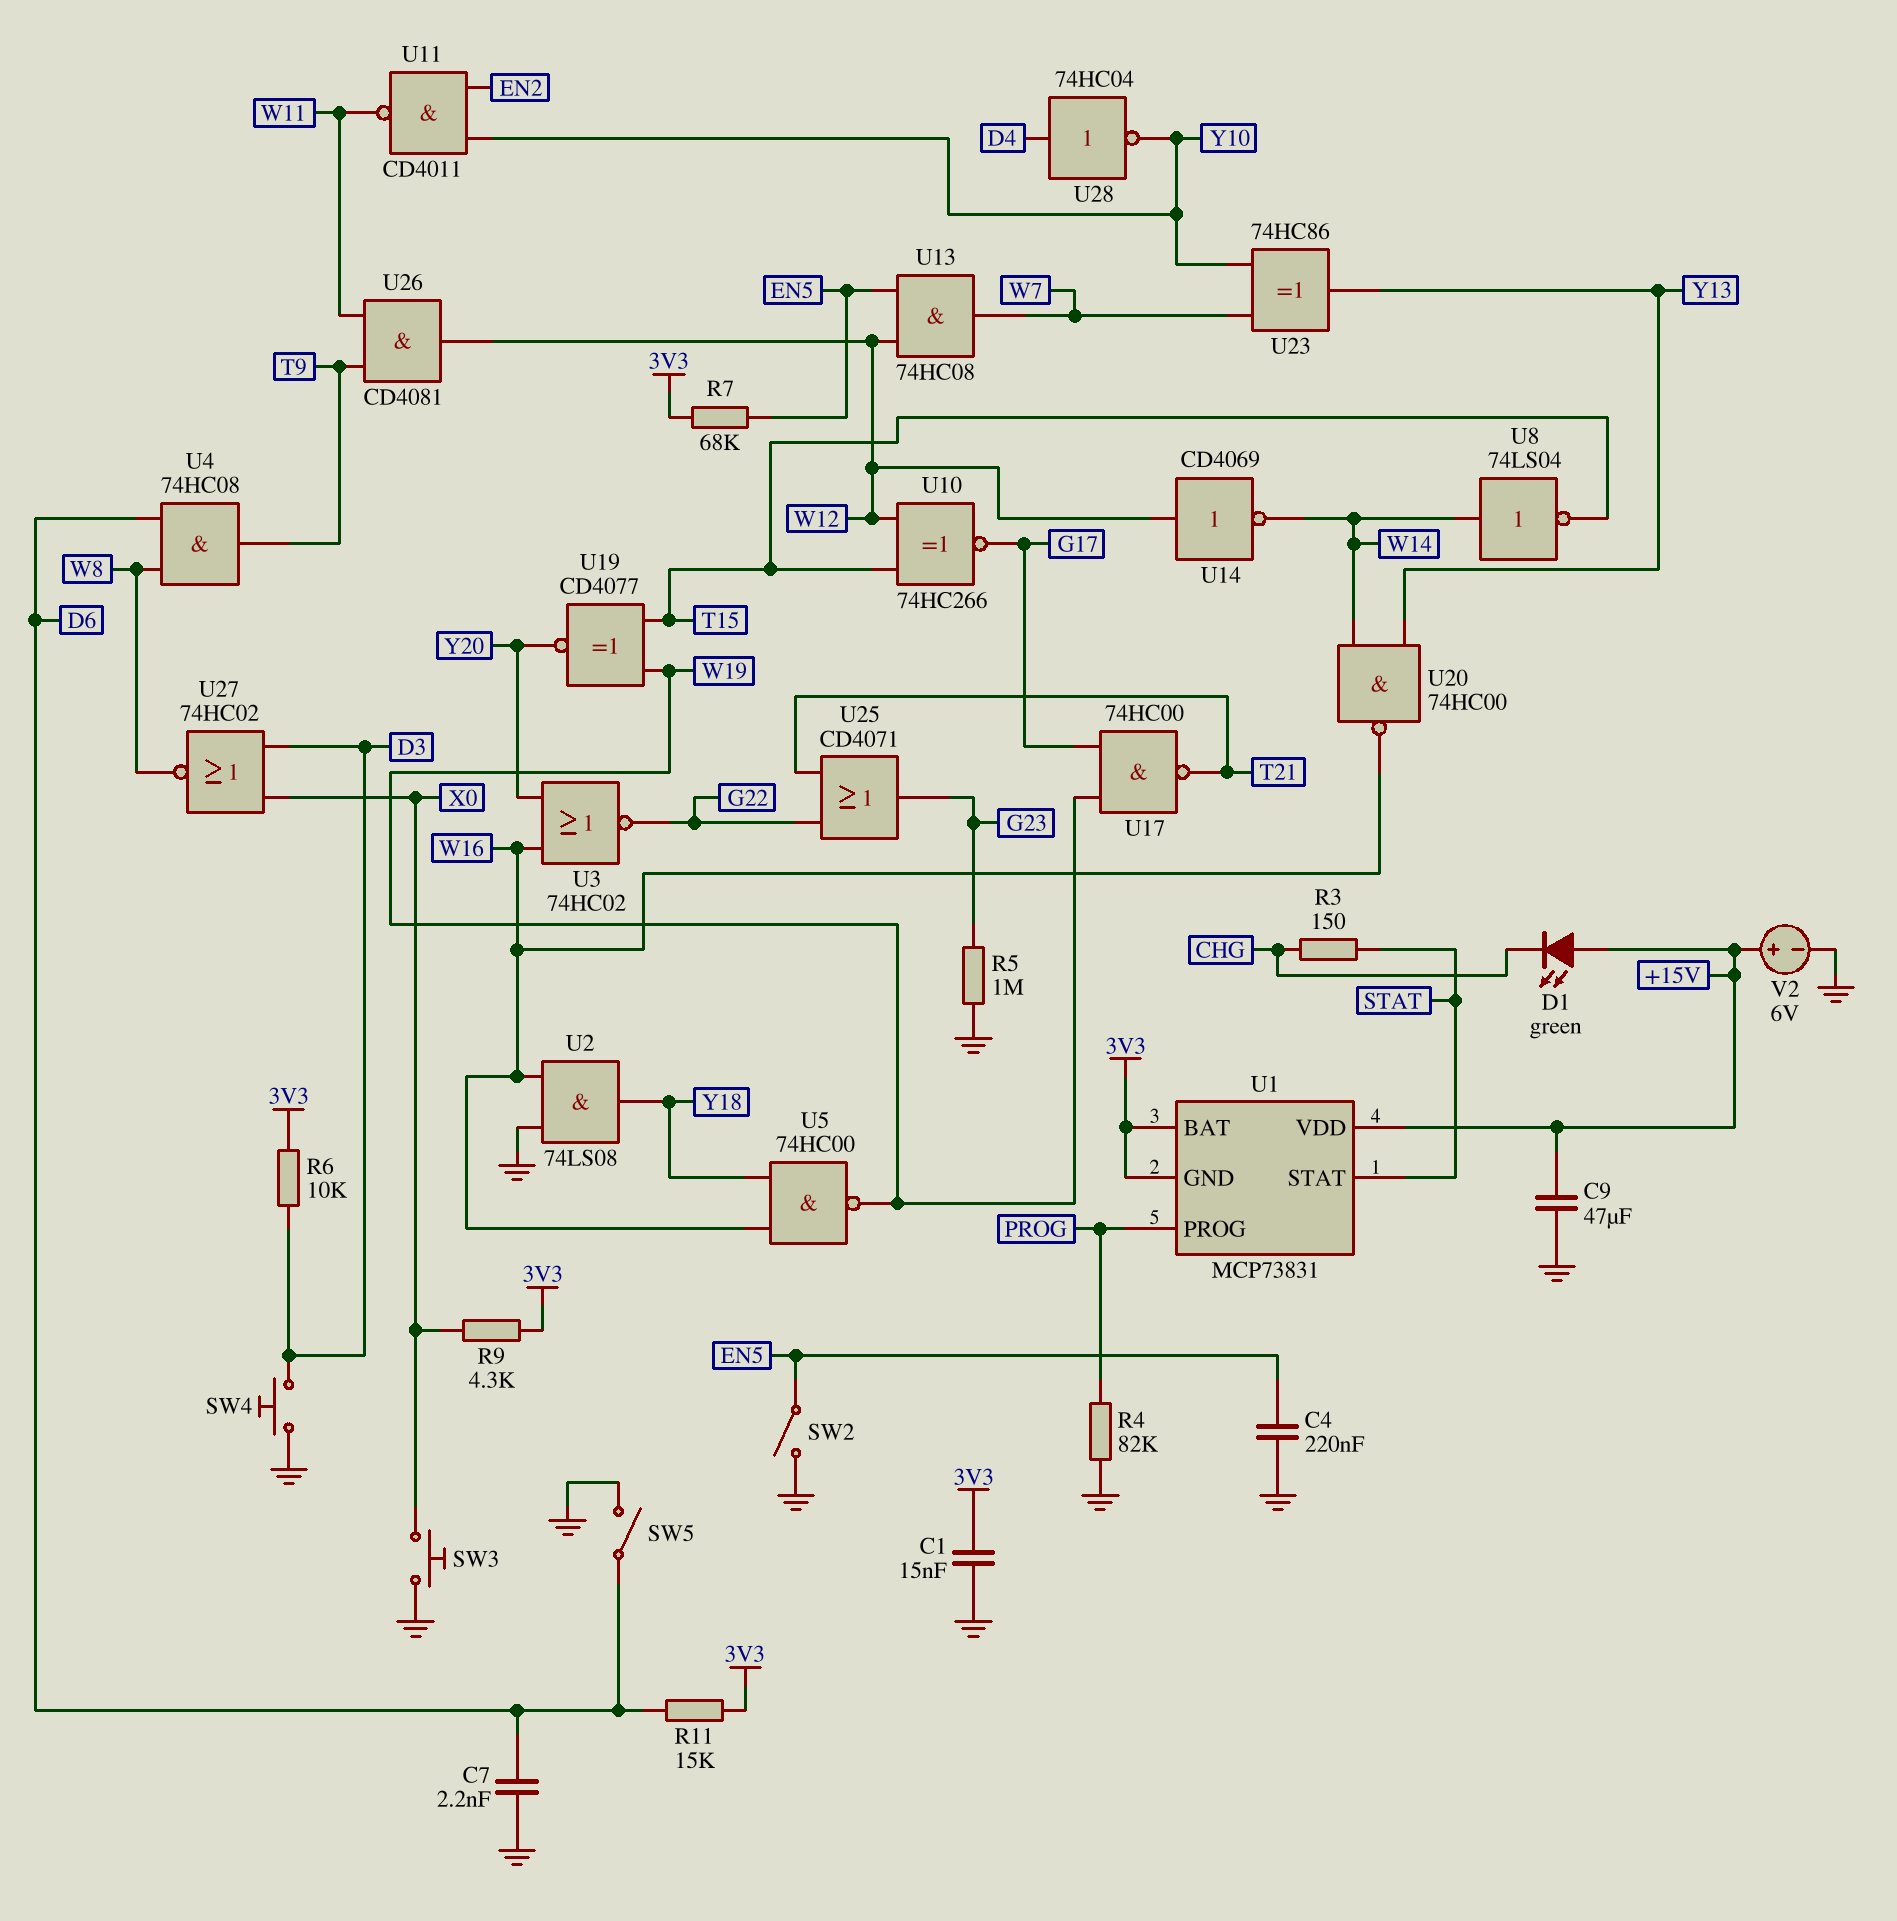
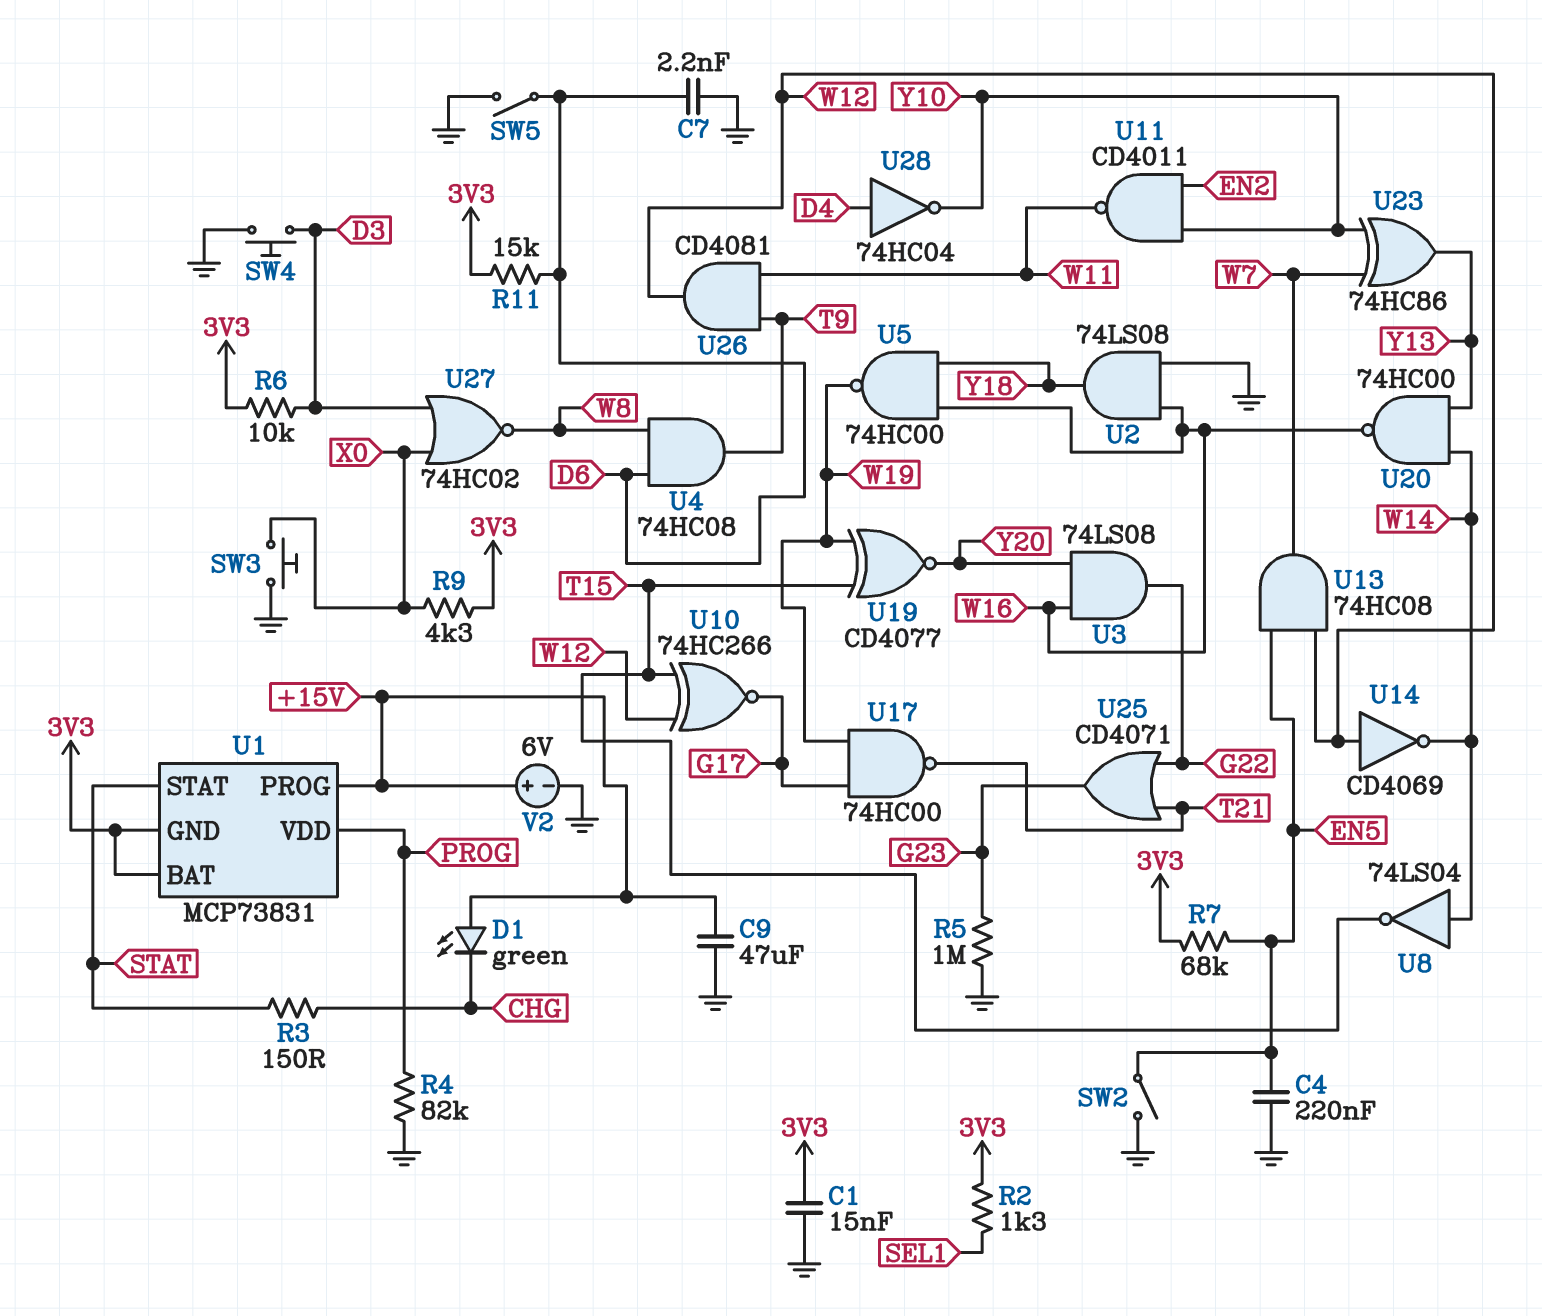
R2: none -> 1.3k (3V3, SEL1)
U1 pin PROG: PROG -> +15V
U1 pin VDD: +15V -> PROG
U3: NOR 74HC02 (in W16, in Y20, out G22) -> AND 74LS08 (in W16, in Y20, out G22)

